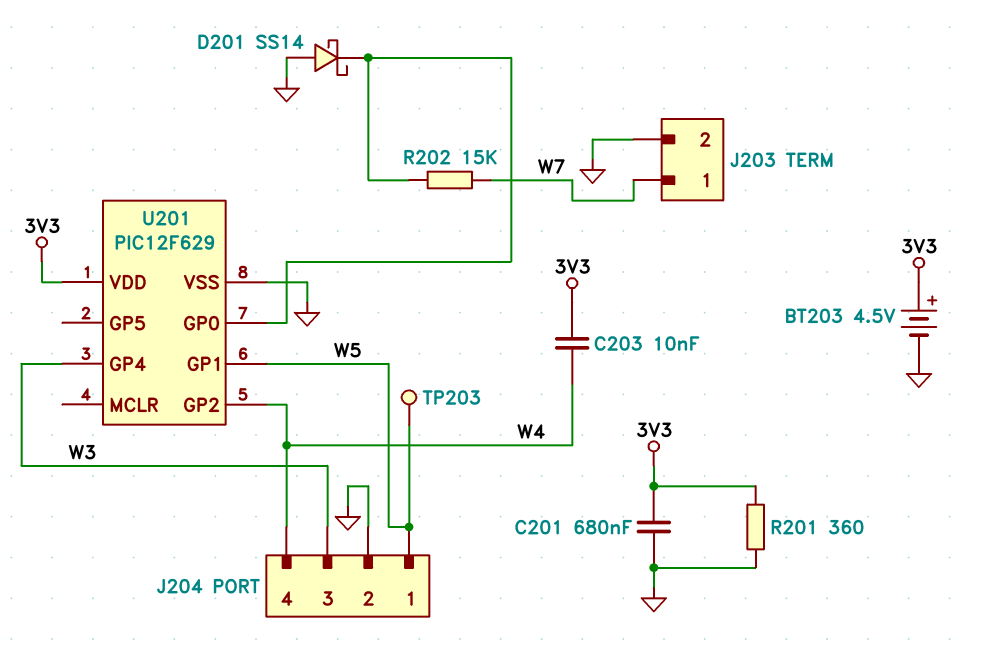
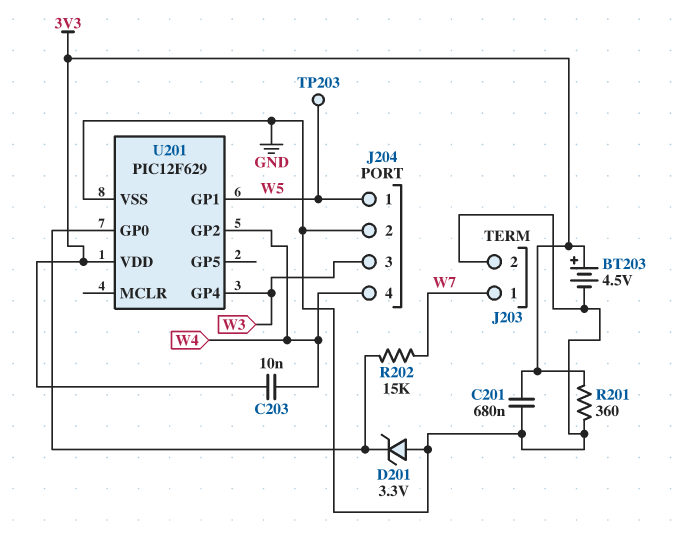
D201: schottky SS14 (A GND, K U201/GP0) -> zener 3.3V (A GND, K U201/GP0)

